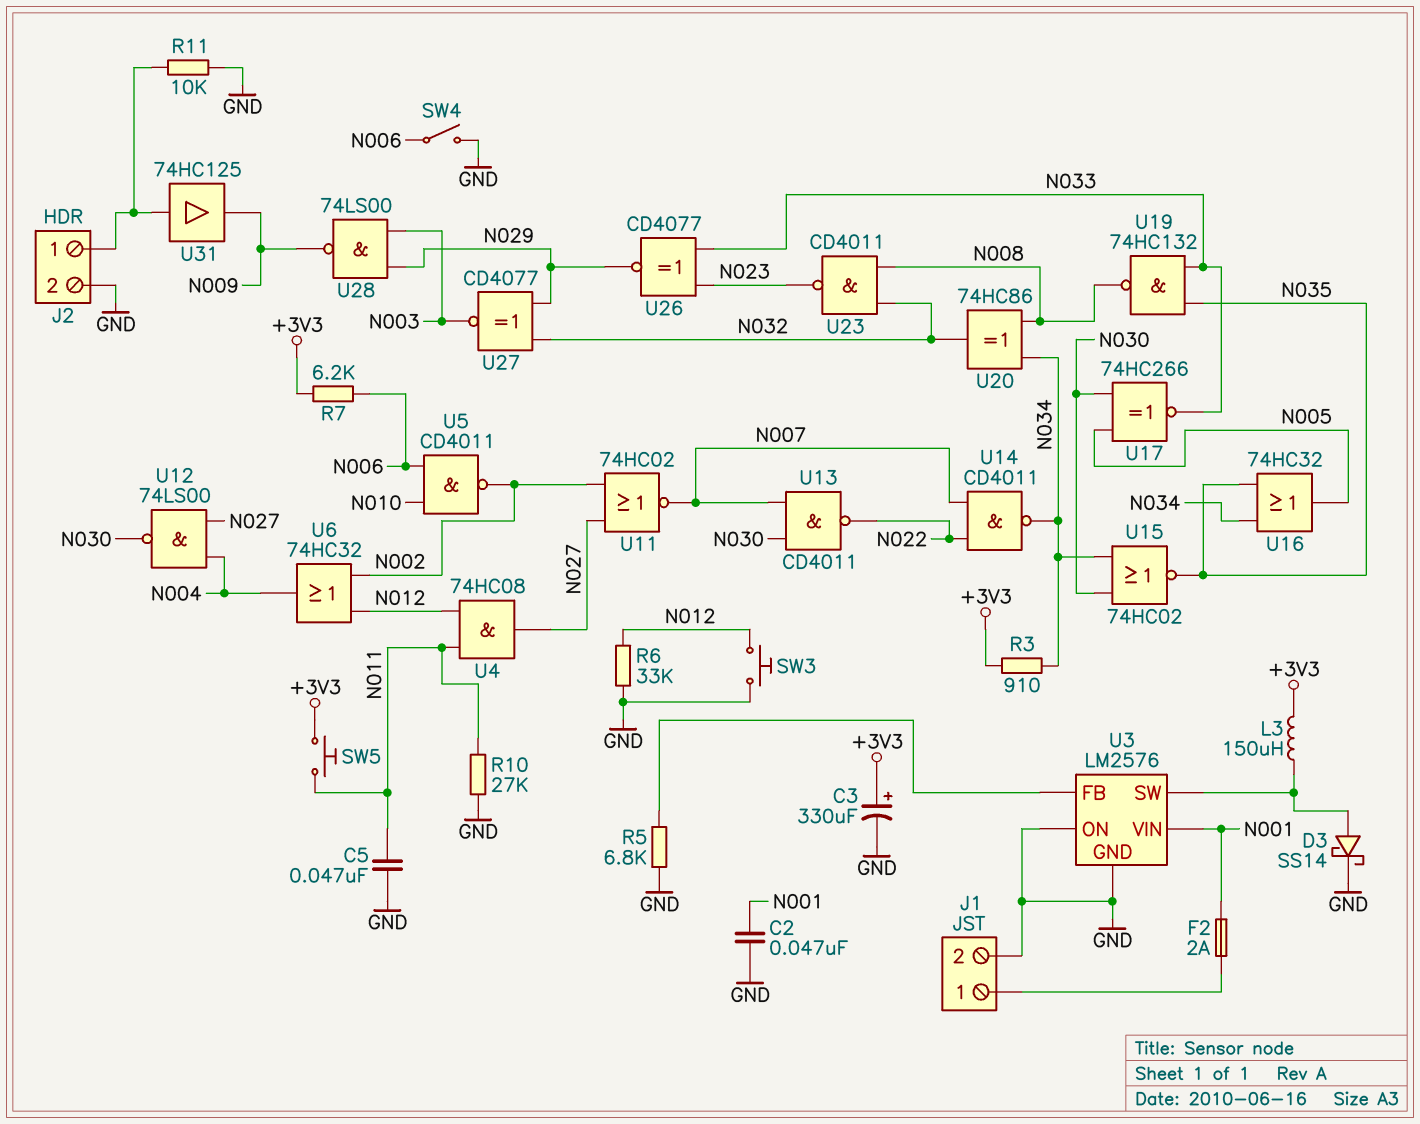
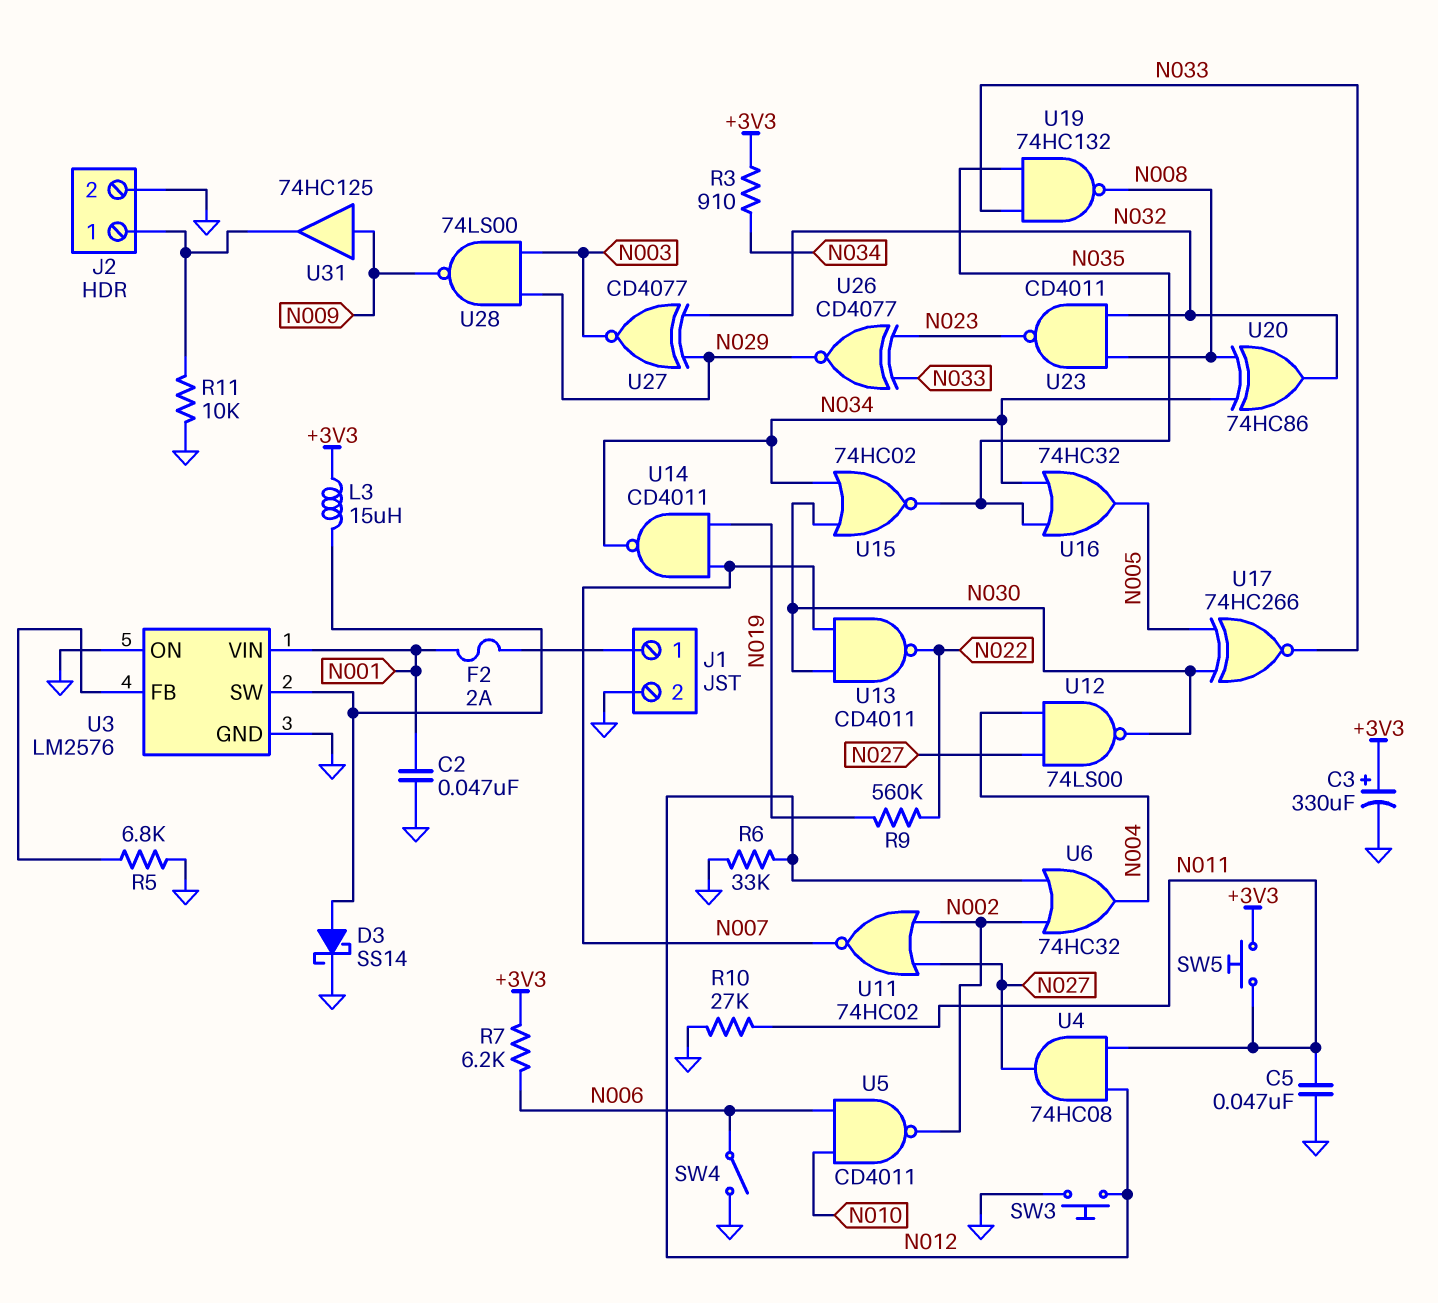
L3: 150uH (+3V3, U3/SW) -> 15uH (+3V3, U3/SW)
R9: none -> 560k (N019, N022)
U14: NAND CD4011 (in N007, in N022, out N034) -> NAND CD4011 (in N007, in N019, out N034)
U31: buffer 74HC125 (in J2/1, out N009) -> buffer 74HC125 (in N009, out J2/1)

